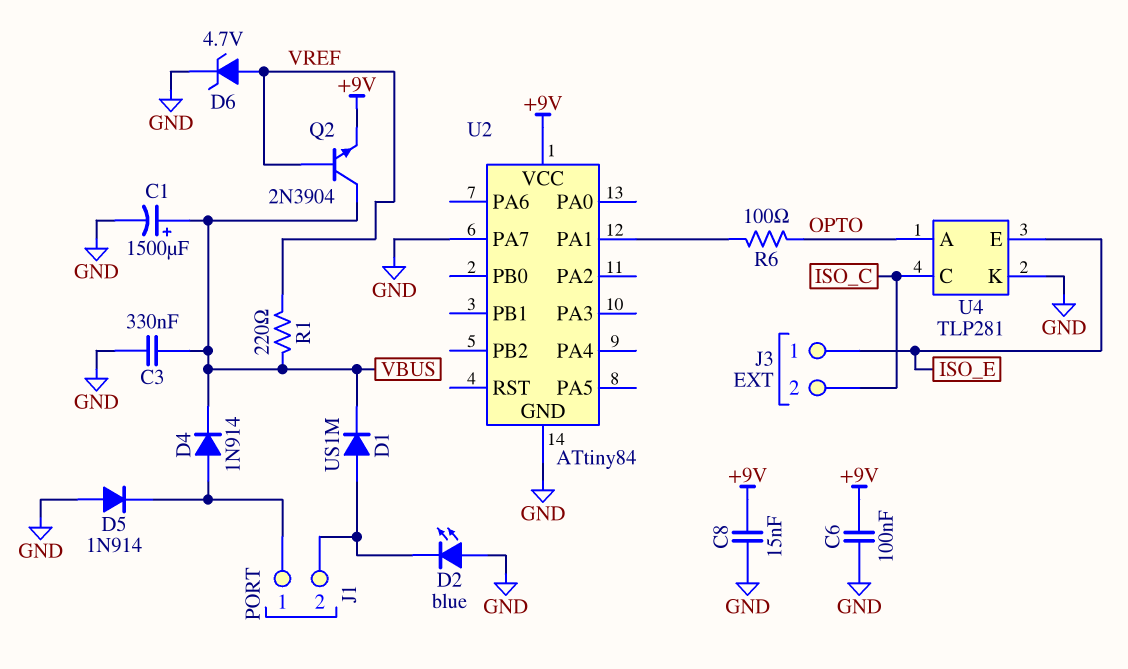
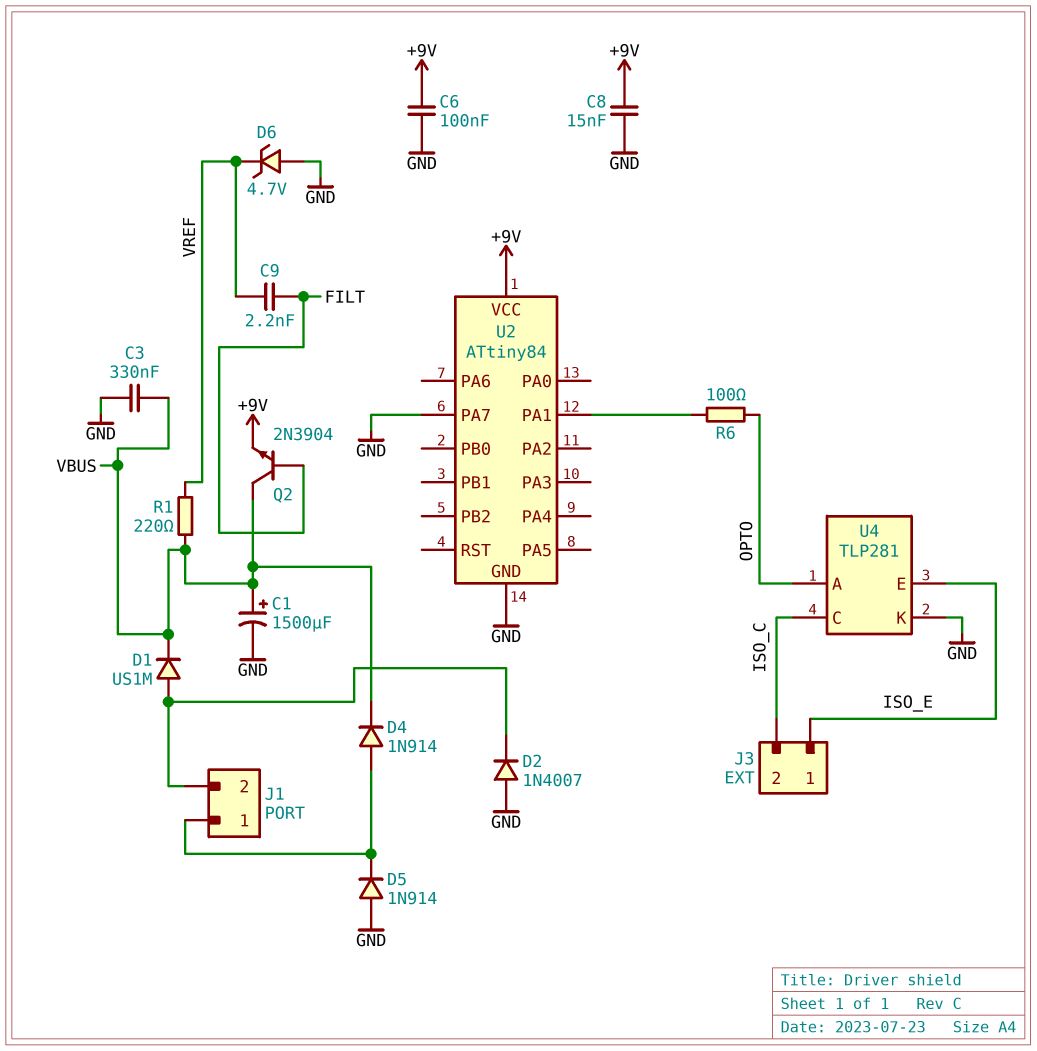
C9: none -> 2.2nF (FILT, VREF)
D2: LED blue (A GND, K J1/2) -> diode 1N4007 (A GND, K J1/2)
D6: zener 4.7V (A VREF, K GND) -> zener 4.7V (A GND, K VREF)
Q2: NPN 2N3904 (B VREF, C VBUS, E +9V) -> NPN 2N3904 (B FILT, C VBUS, E +9V)

